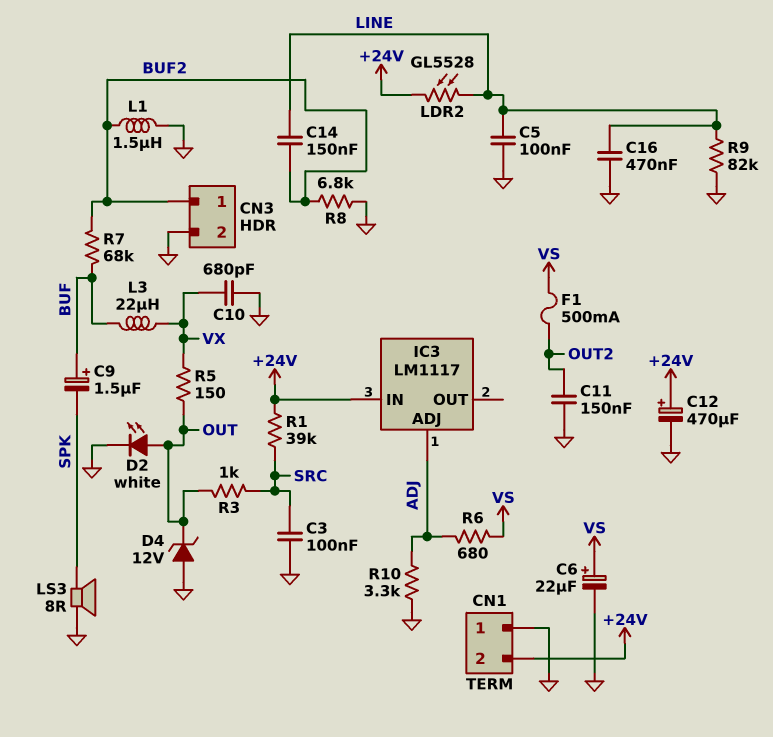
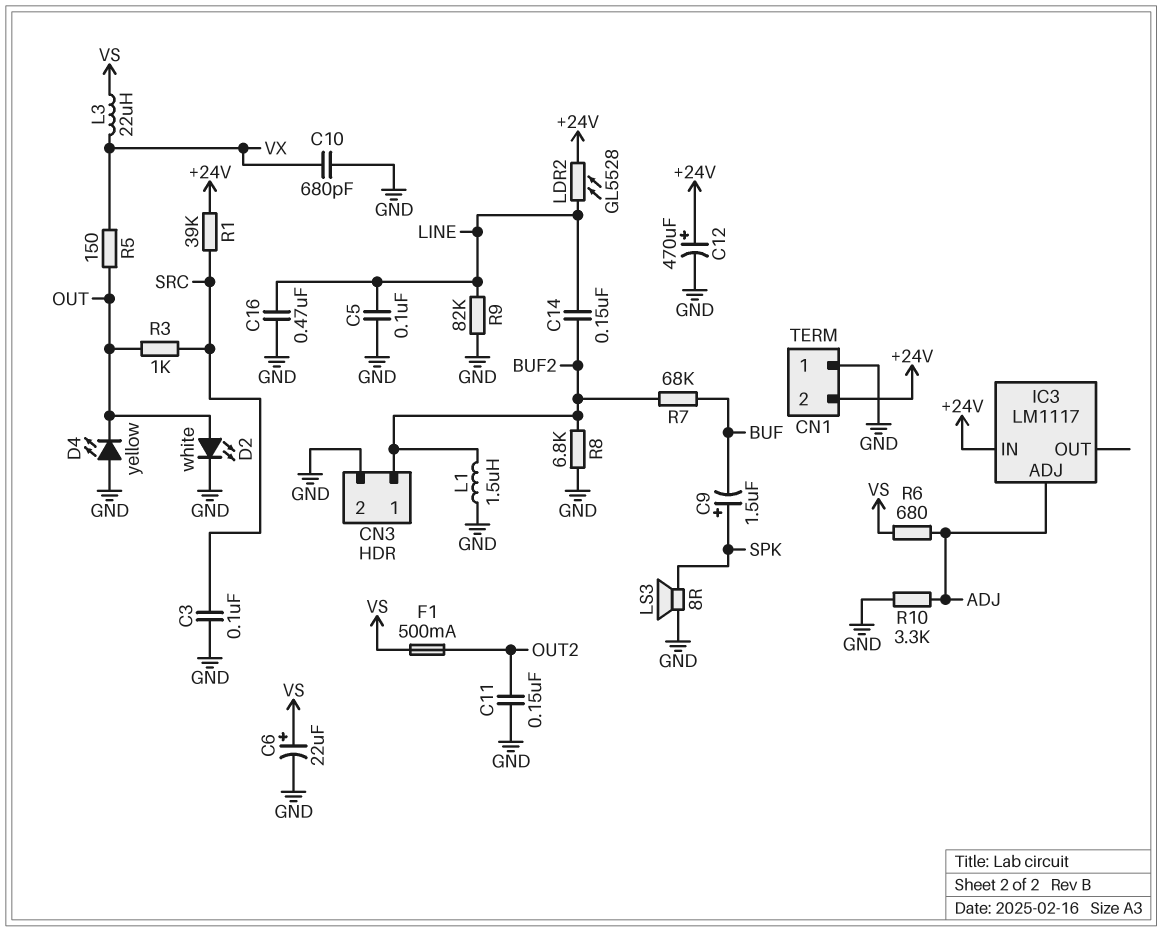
C9: 1.5uF (plus BUF, minus SPK) -> 1.5uF (plus SPK, minus BUF)
D4: zener 12V (A GND, K OUT) -> LED yellow (A GND, K OUT)
L3: 22uH (BUF, VX) -> 22uH (VS, VX)

